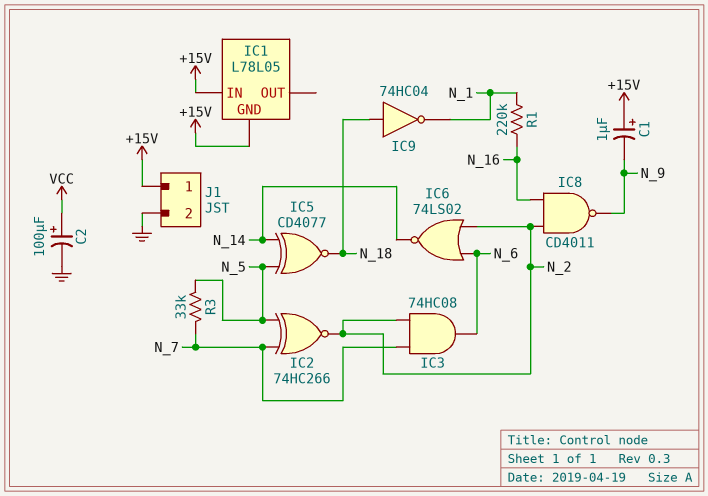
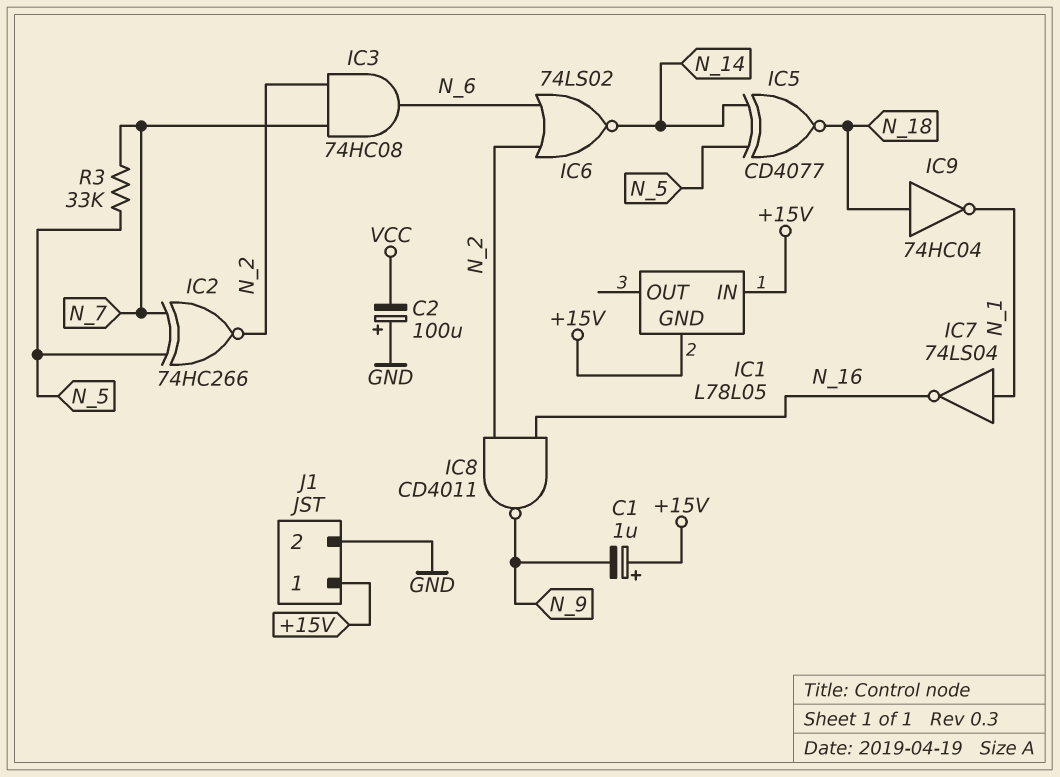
C2: 100uF (plus VCC, minus GND) -> 100uF (plus GND, minus VCC)
IC7: none -> NOT 74LS04 (in N_1, out N_16)
R1: 220k (N_1, N_16) -> none

